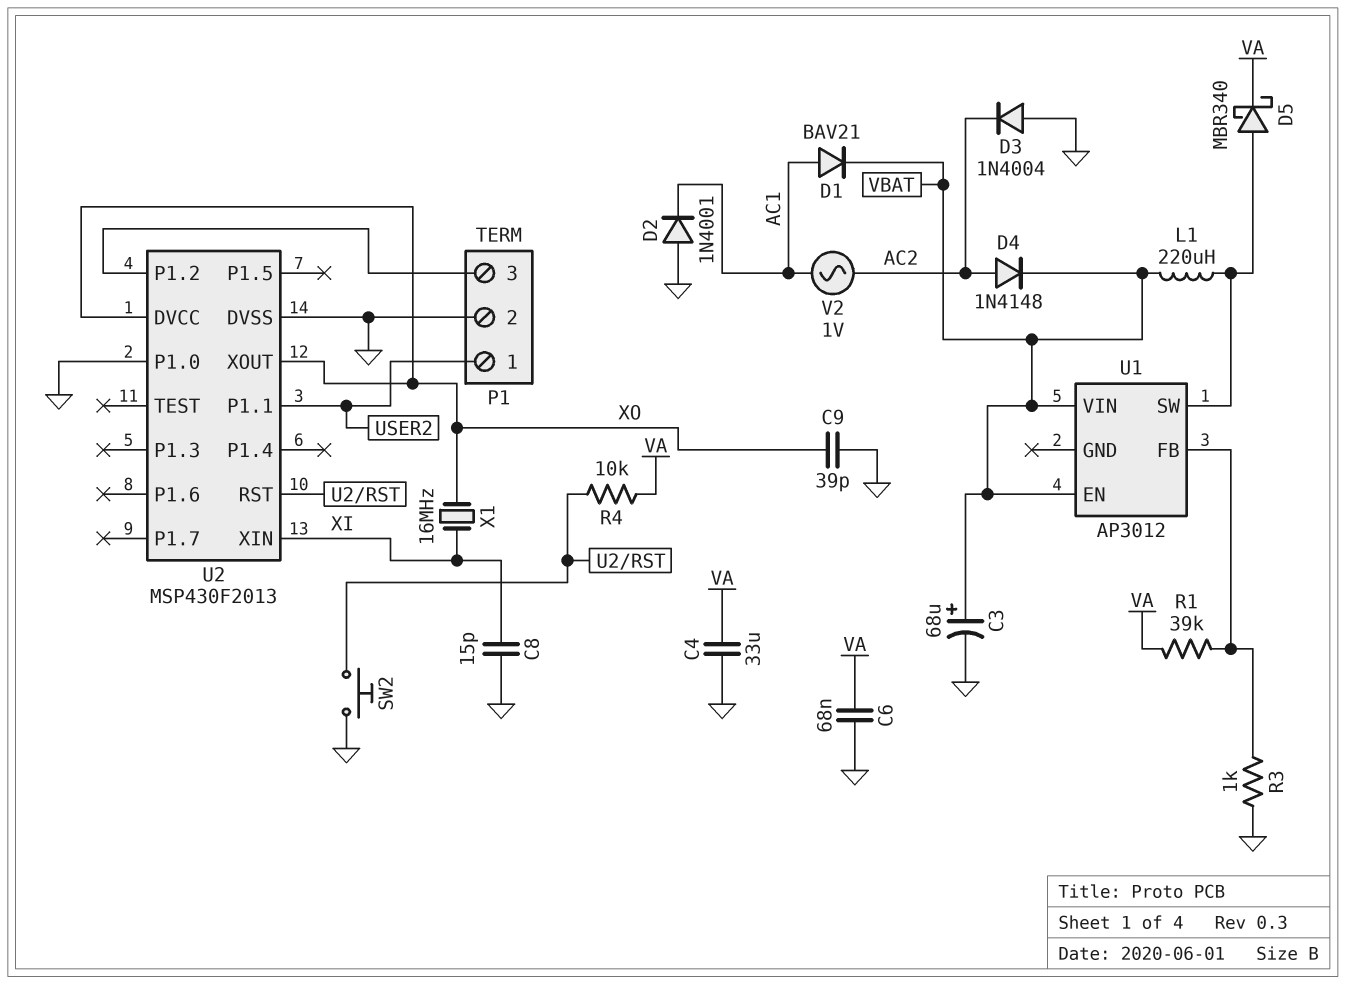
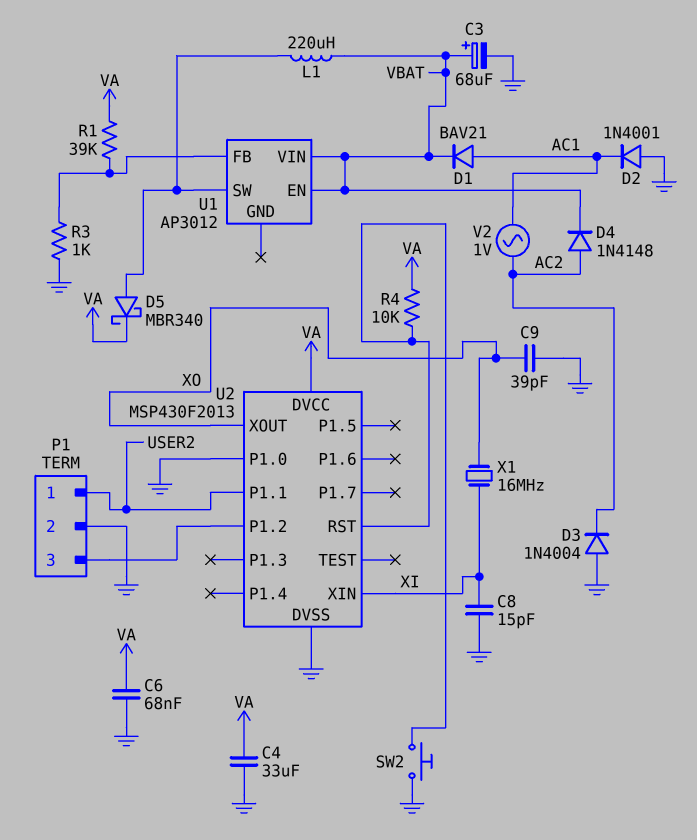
U2 pin DVCC: XO -> VA

